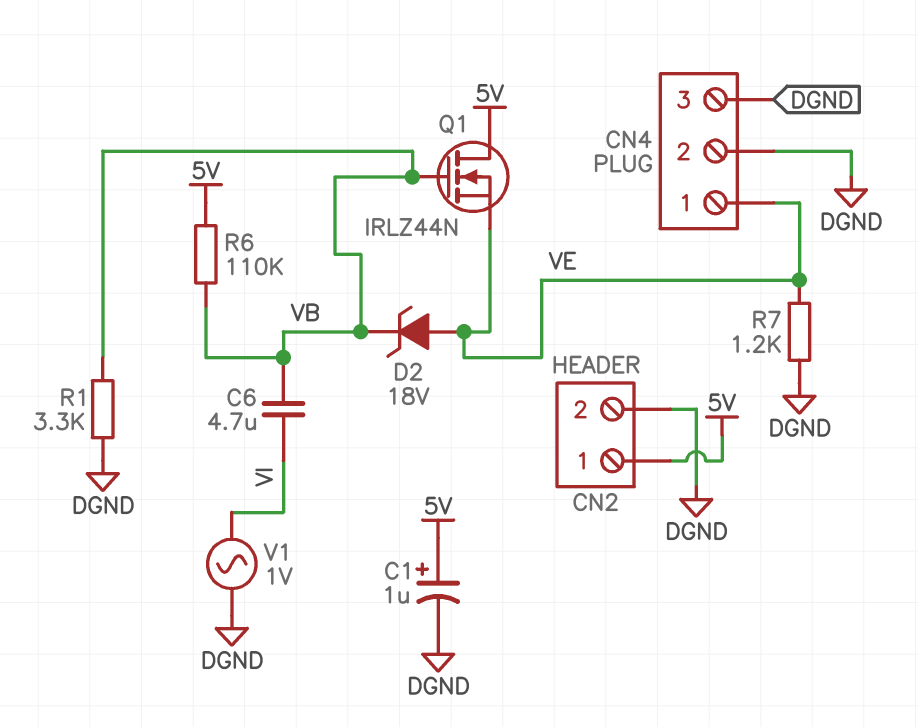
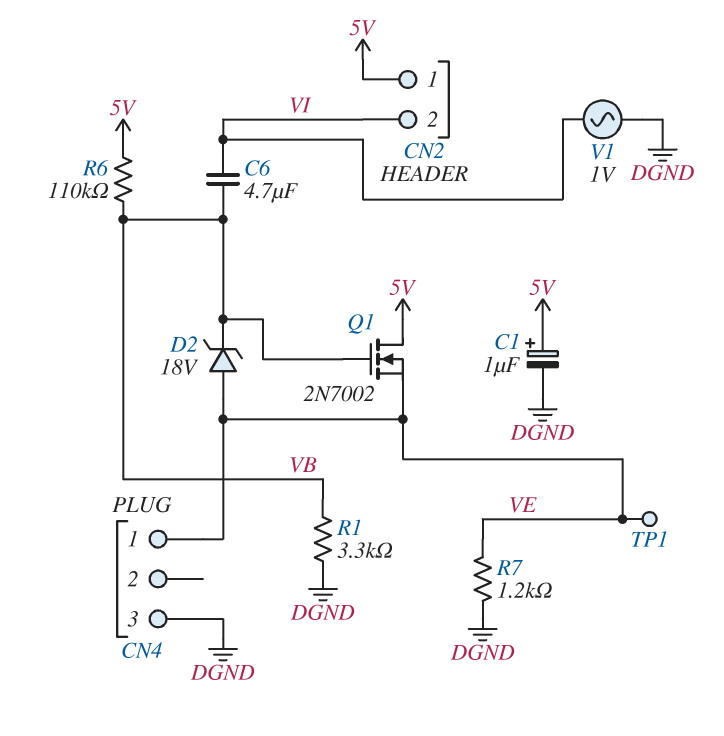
CN2 pin 2: DGND -> VI
CN4 pin 2: DGND -> none
Q1: NMOS IRLZ44N (G VB, D 5V, S VE) -> NMOS 2N7002 (G VB, D 5V, S VE)
TP1: none -> test point (VE)

